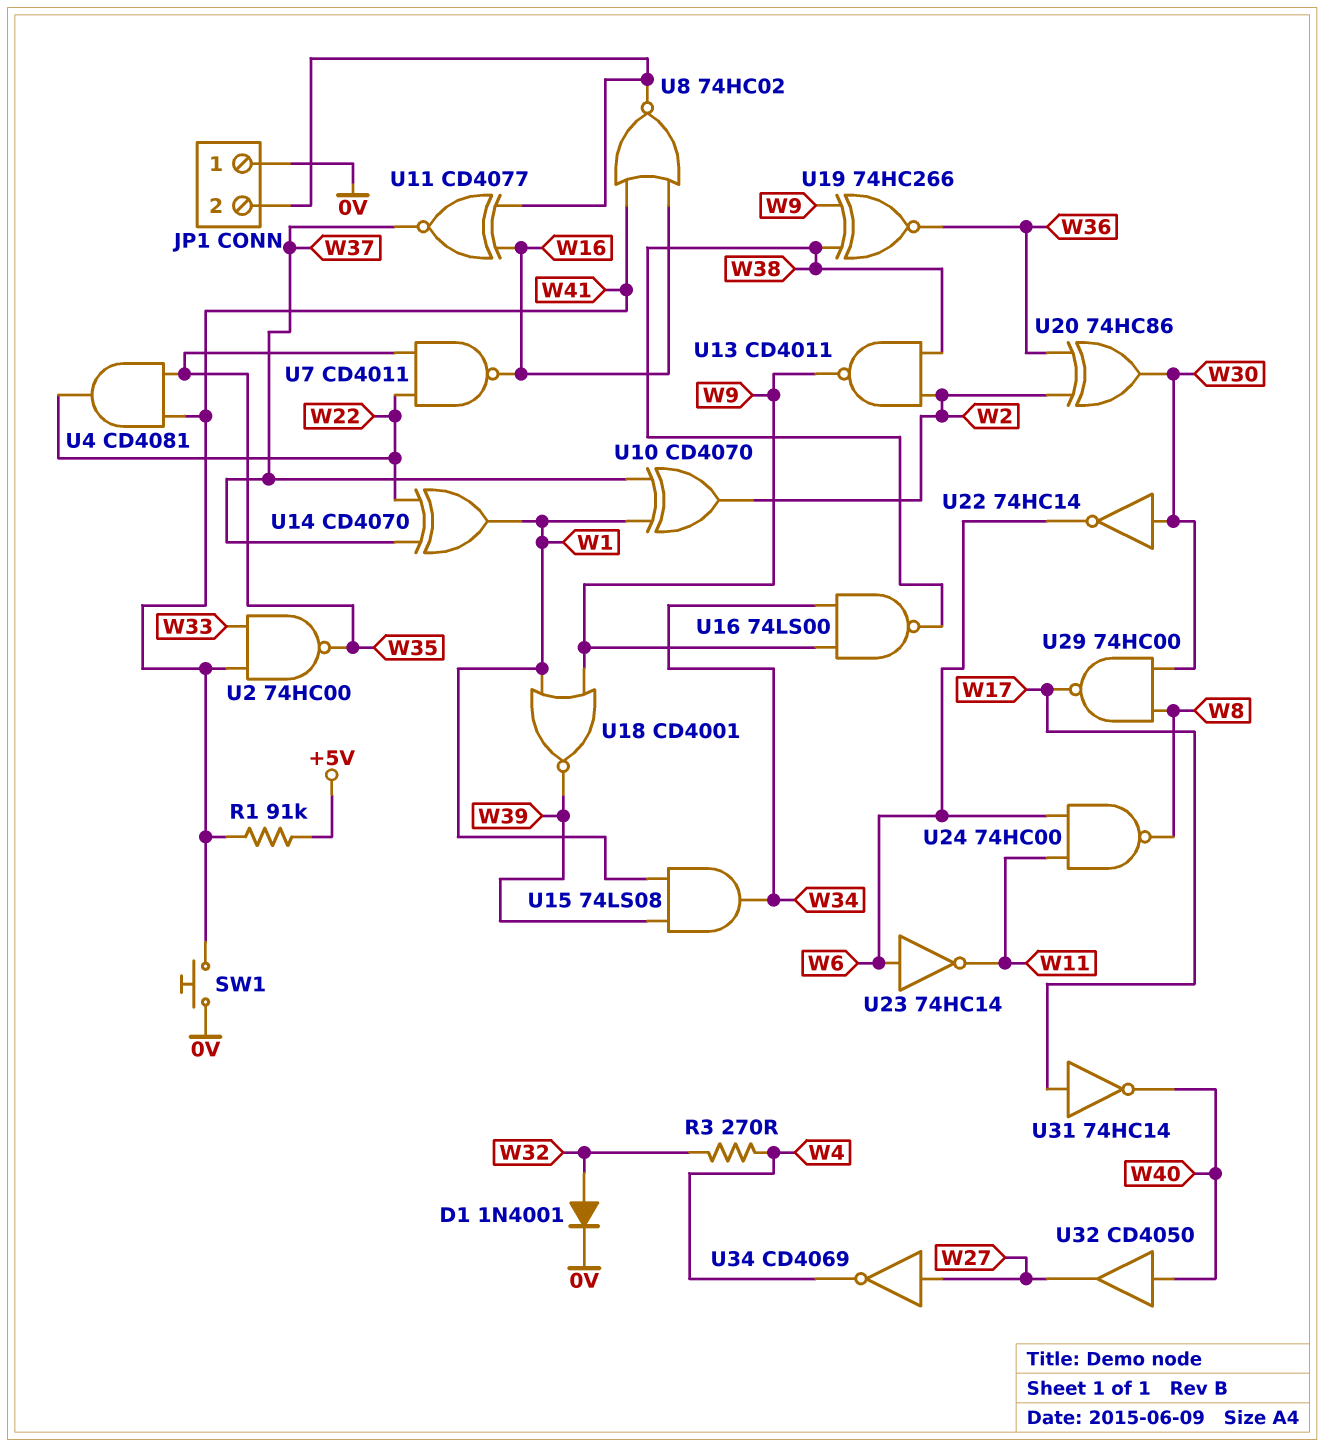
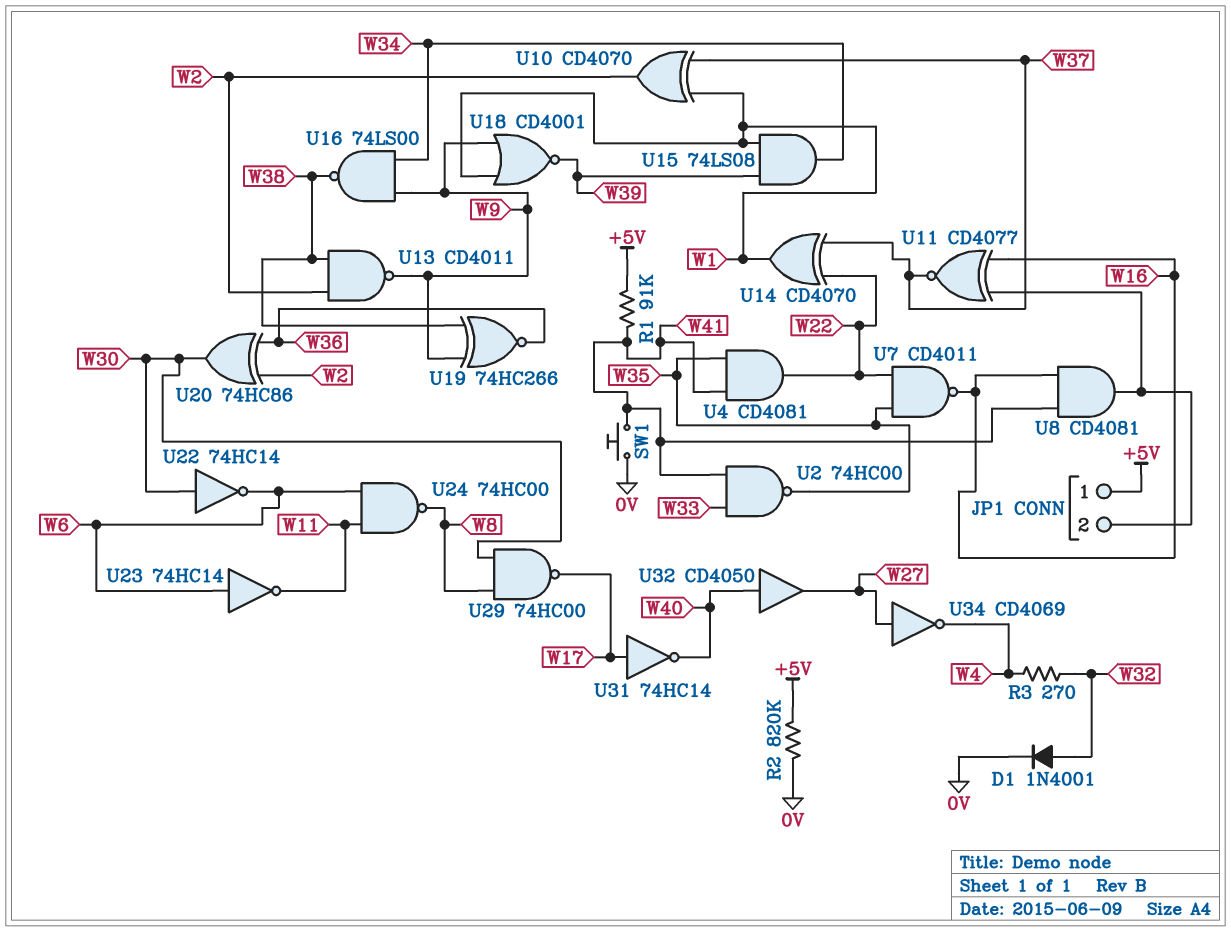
JP1 pin 1: 0V -> +5V
R2: none -> 820k (+5V, 0V)
U8: NOR 74HC02 (in W16, in W41, out JP1/2) -> AND CD4081 (in W16, in W41, out JP1/2)

